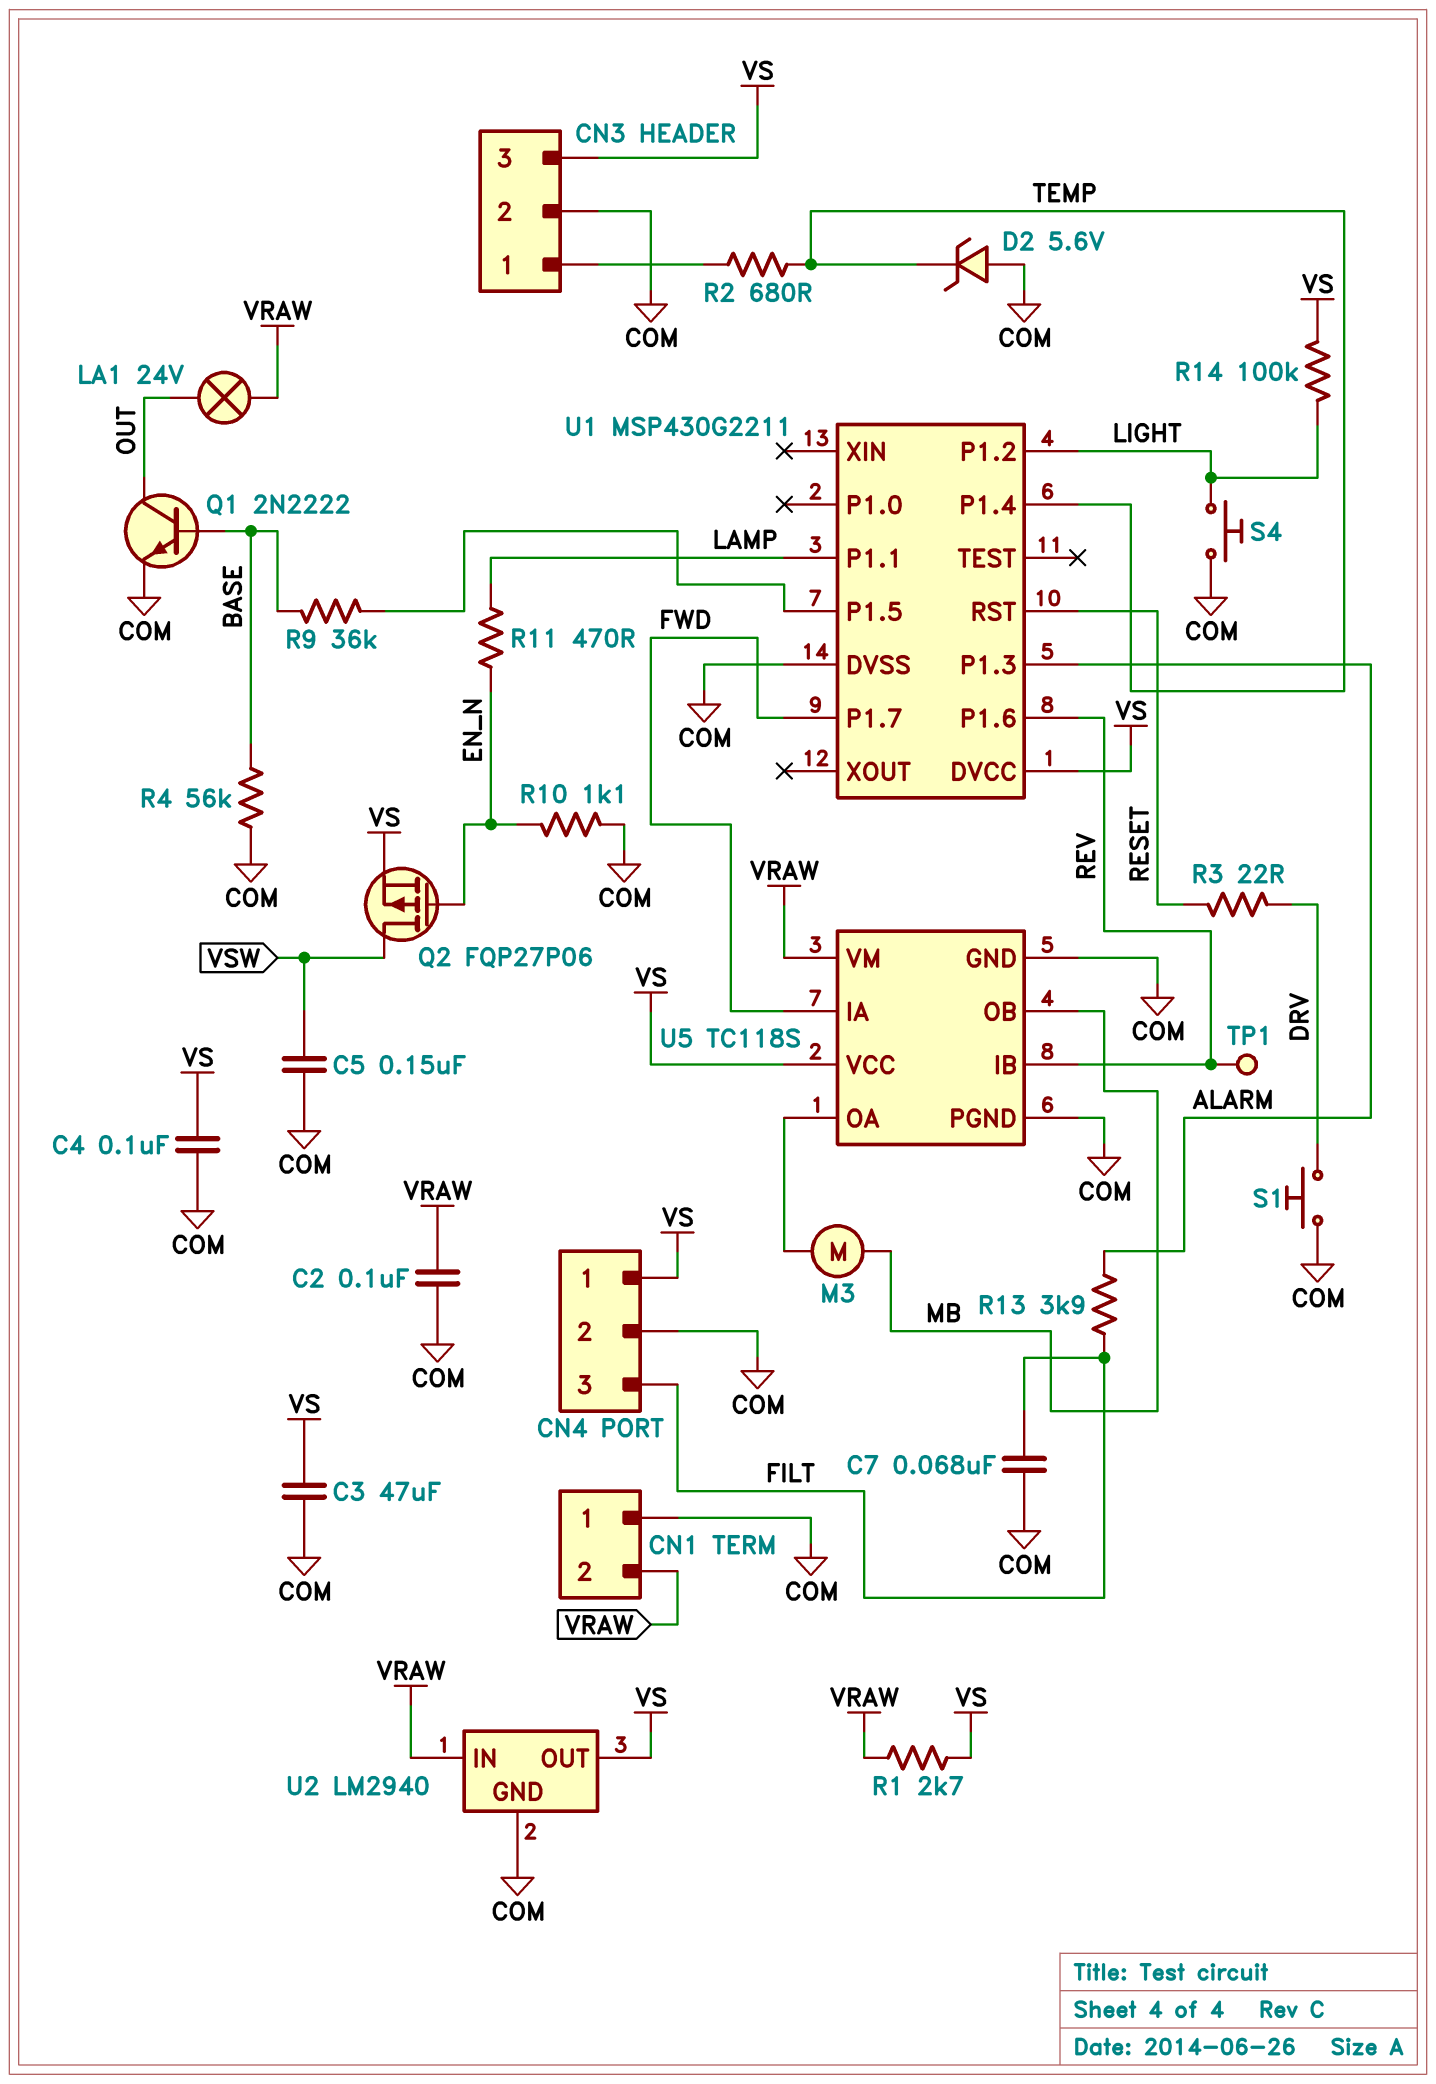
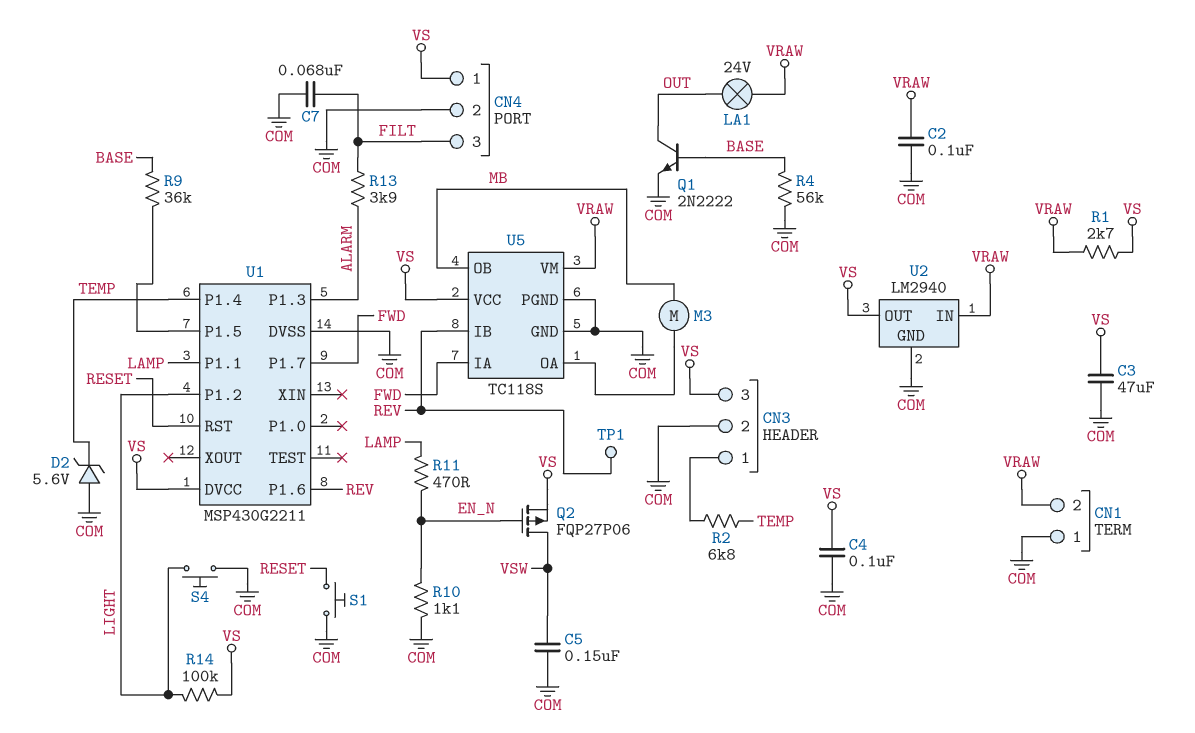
R2: 680 (CN3/1, TEMP) -> 6.8k (CN3/1, TEMP)
R3: 22 (DRV, RESET) -> none
S1: button (COM, DRV) -> button (COM, RESET)

